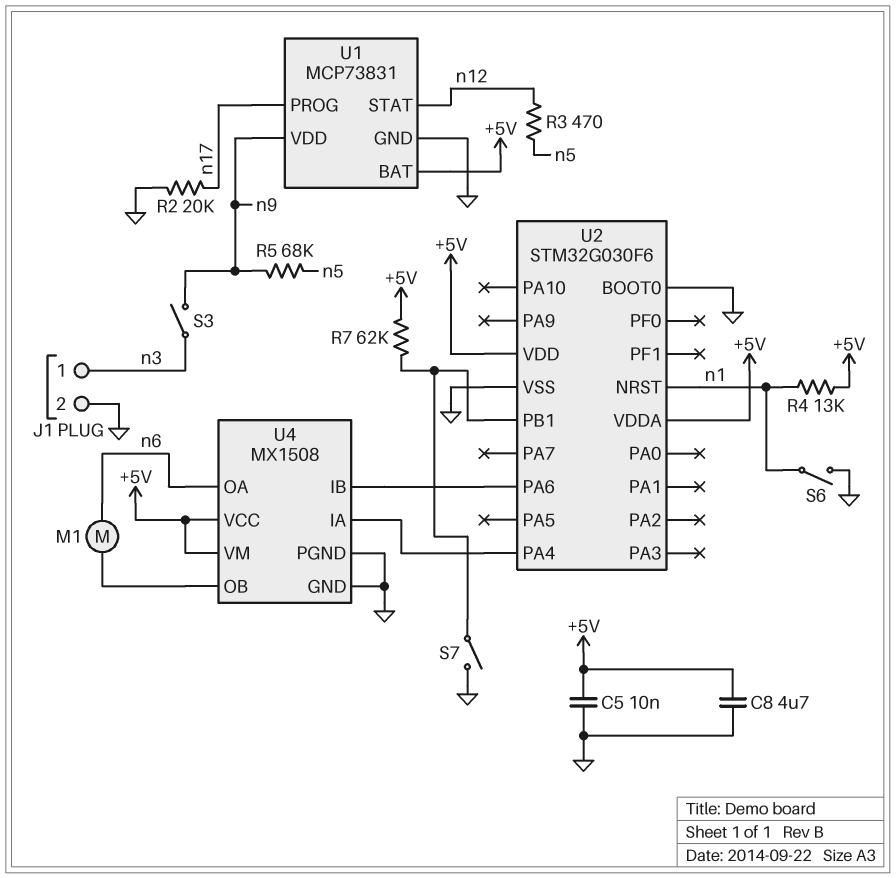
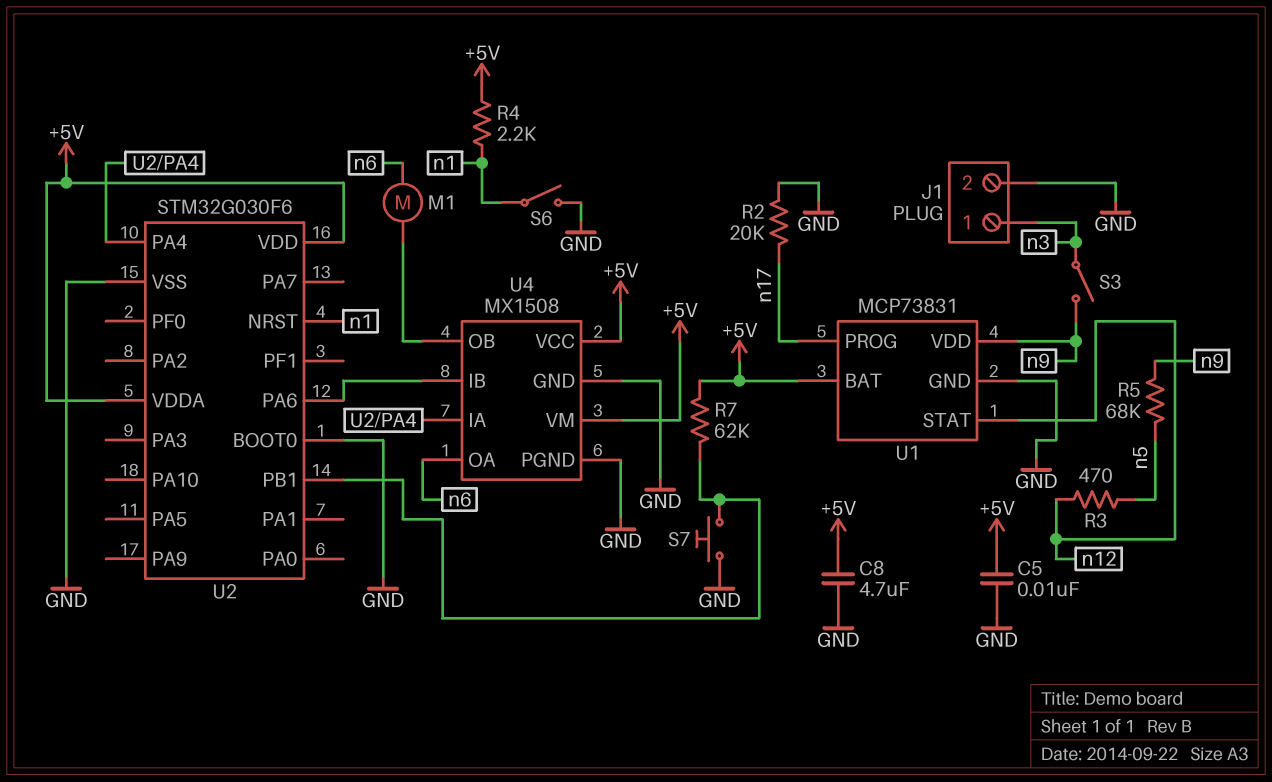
R4: 13k (+5V, n1) -> 2.2k (+5V, n1)
S7: switch (GND, U2/PB1) -> button (GND, U2/PB1)

